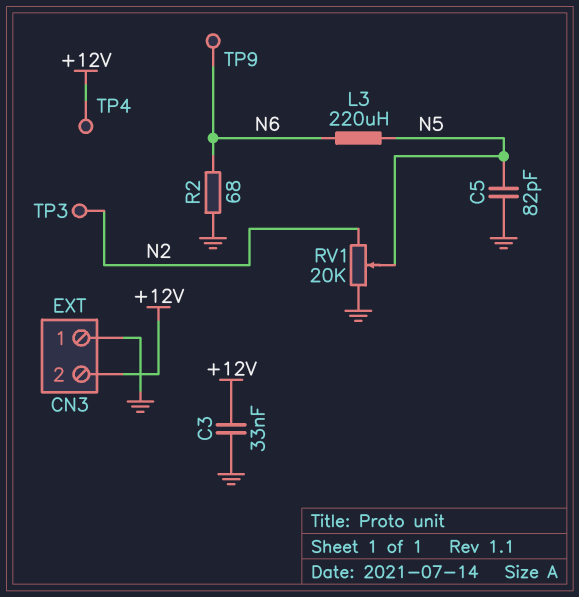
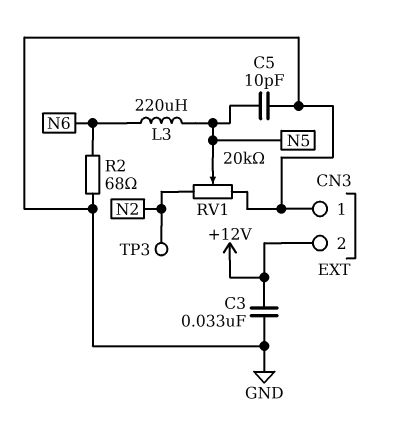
C5: 82pF (GND, N5) -> 10pF (GND, N5)
TP4: test point (+12V) -> none
TP9: test point (N6) -> none

